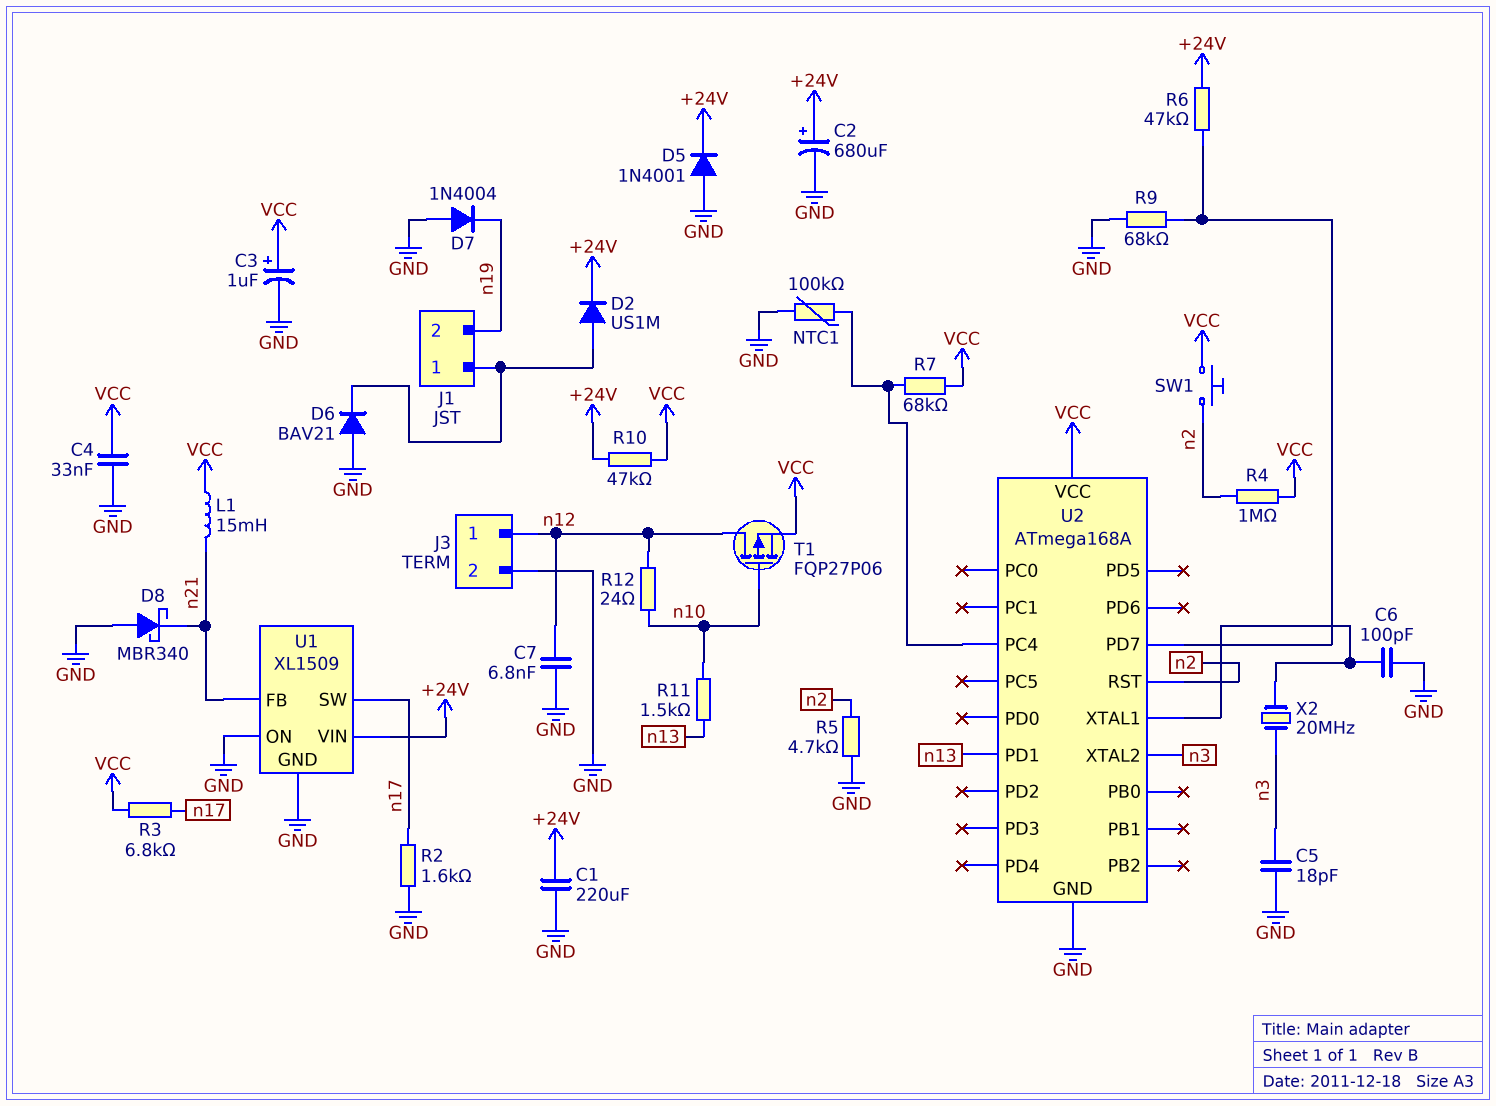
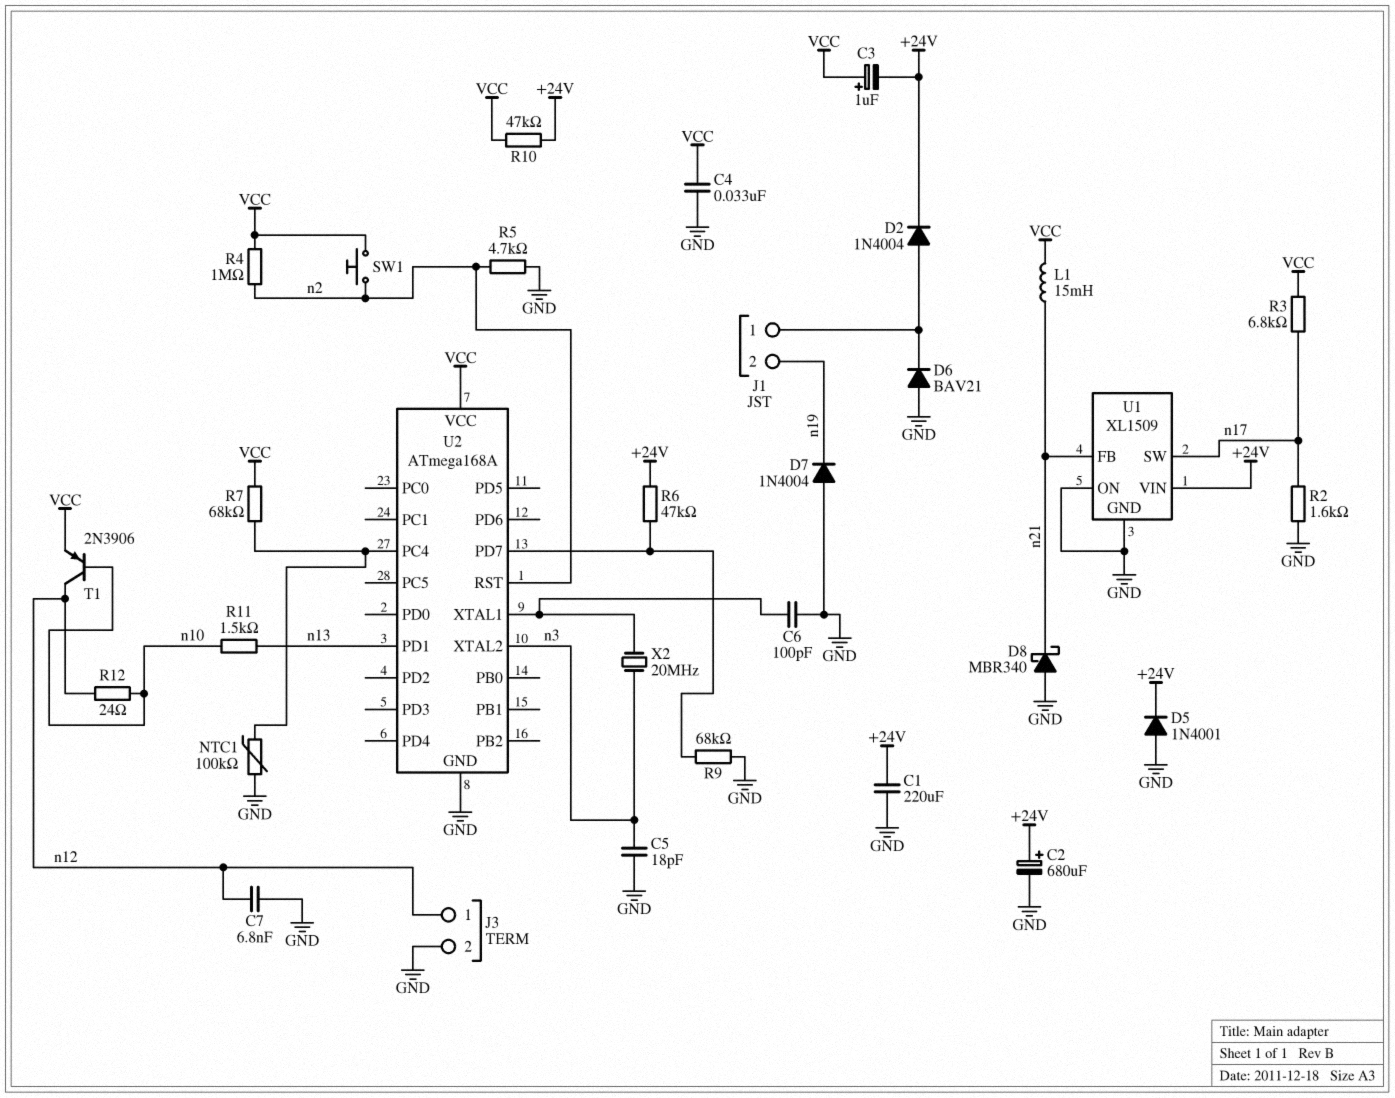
C3: 1uF (plus VCC, minus GND) -> 1uF (plus VCC, minus +24V)
D2: diode US1M (A J1/1, K +24V) -> diode 1N4004 (A J1/1, K +24V)
T1: PMOS FQP27P06 (G n10, D n12, S VCC) -> PNP 2N3906 (B n10, C n12, E VCC)

